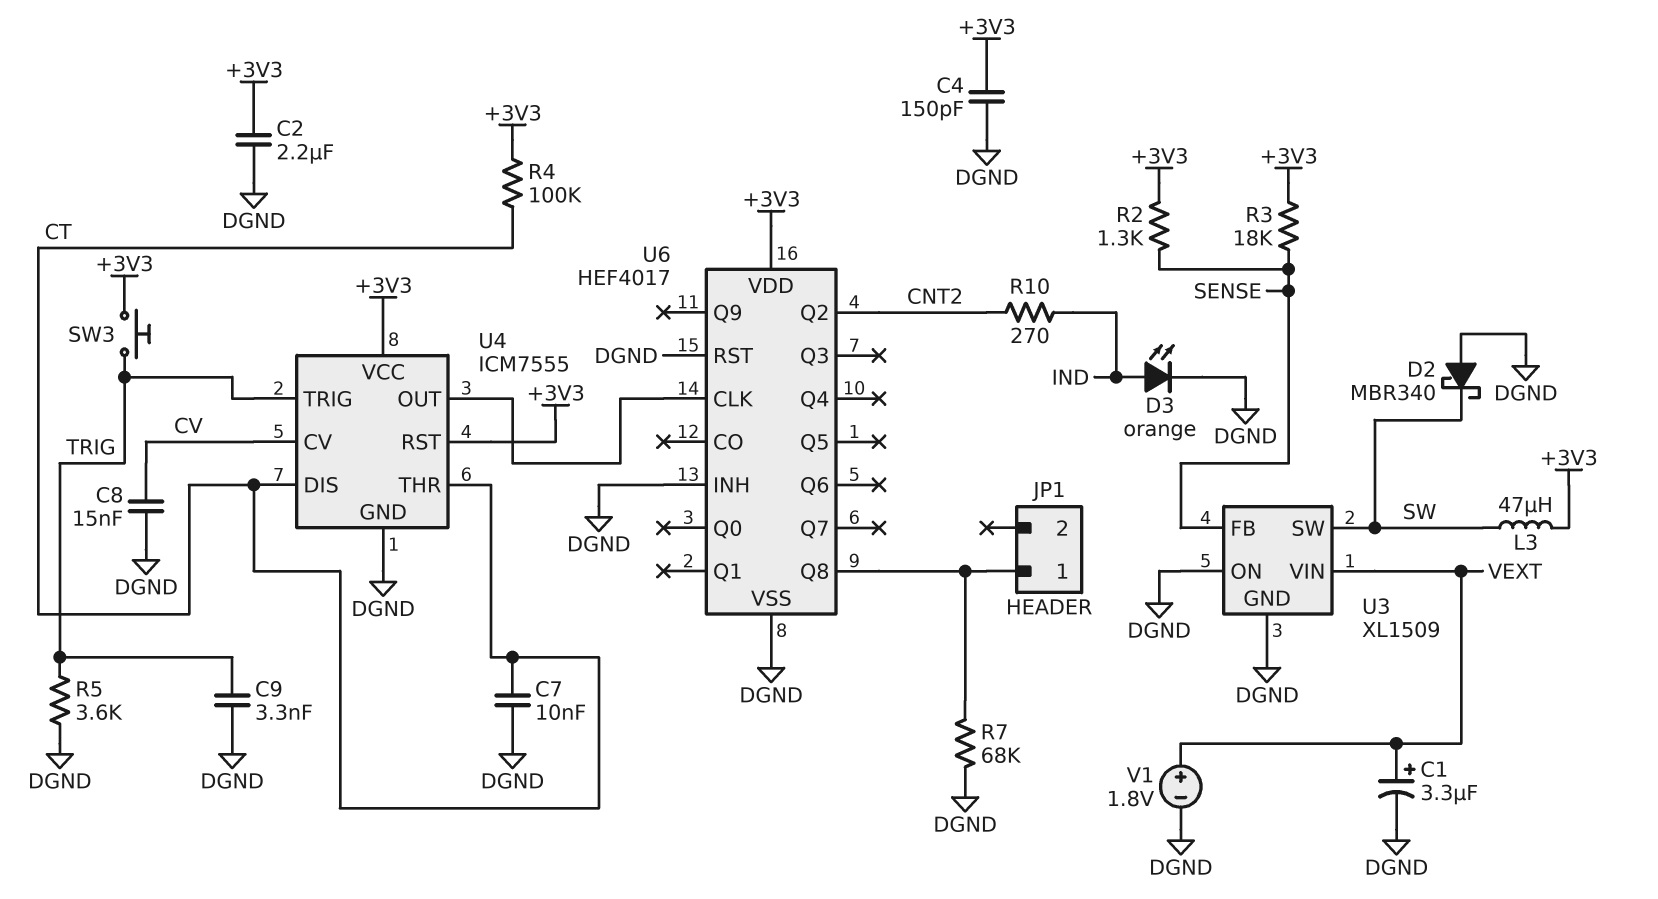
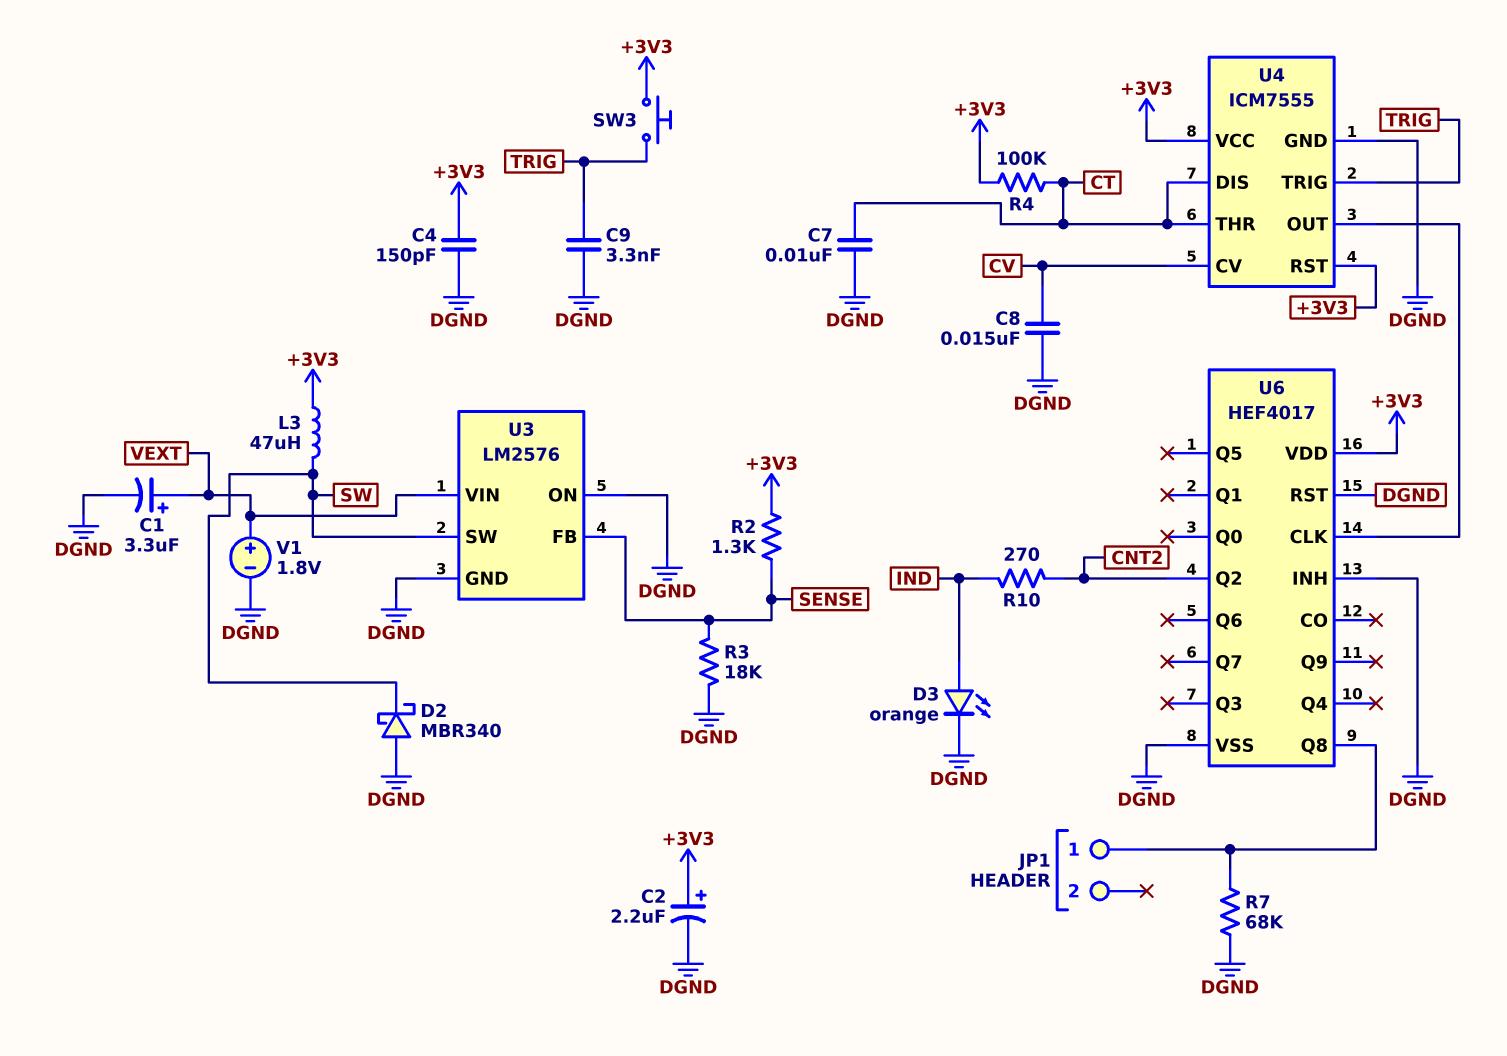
C2: 2.2uF (+3V3, DGND) -> 2.2uF (plus +3V3, minus DGND)
R3: 18k (+3V3, SENSE) -> 18k (DGND, SENSE)
R5: 3.6k (DGND, TRIG) -> none
U3: XL1509 -> LM2576

